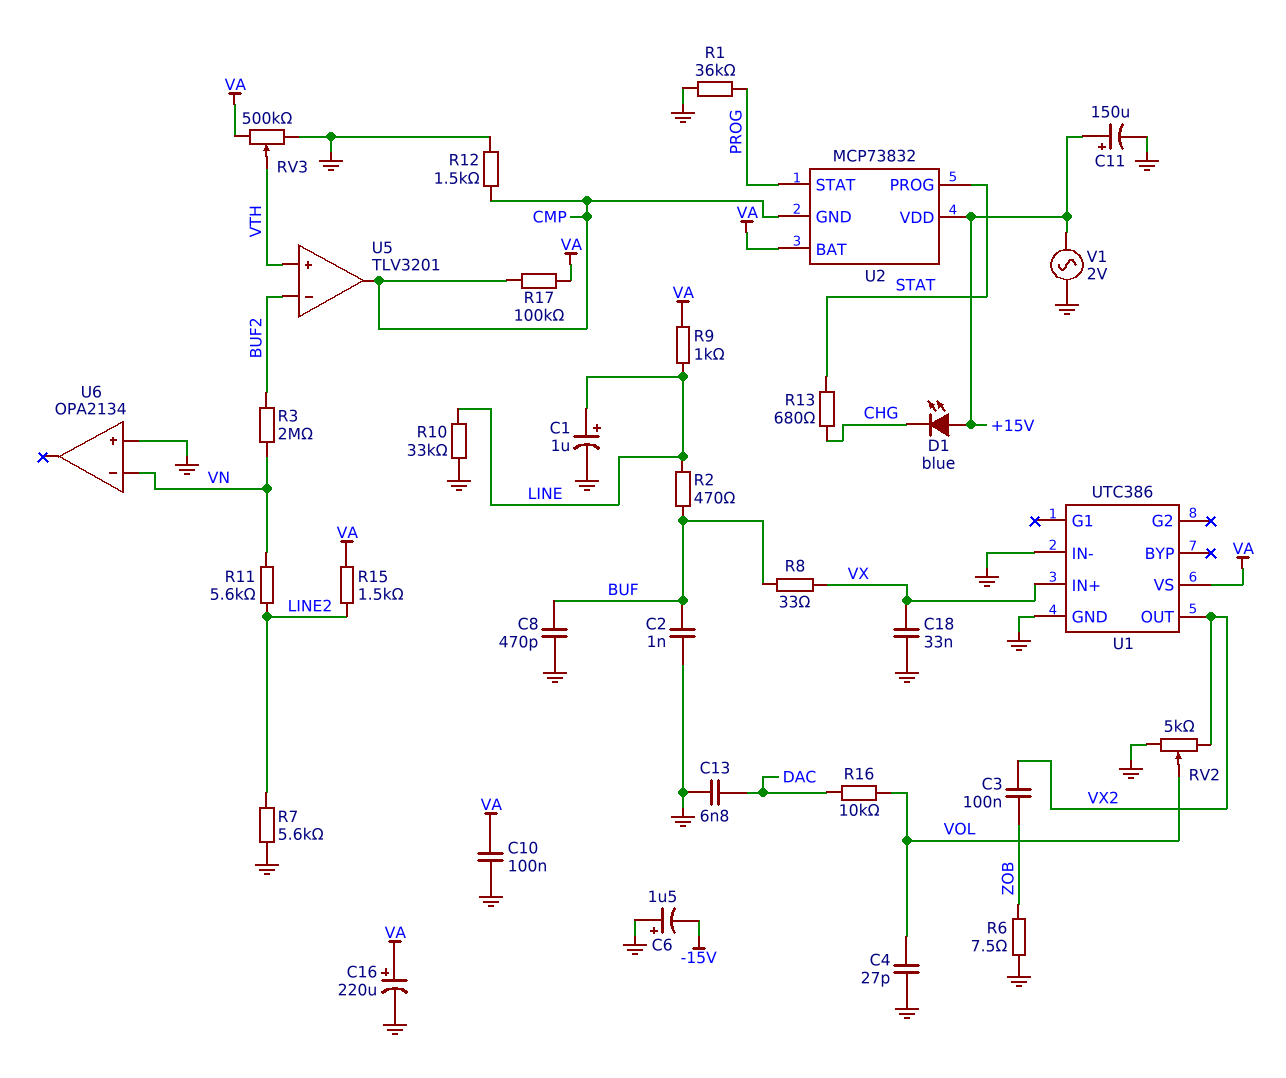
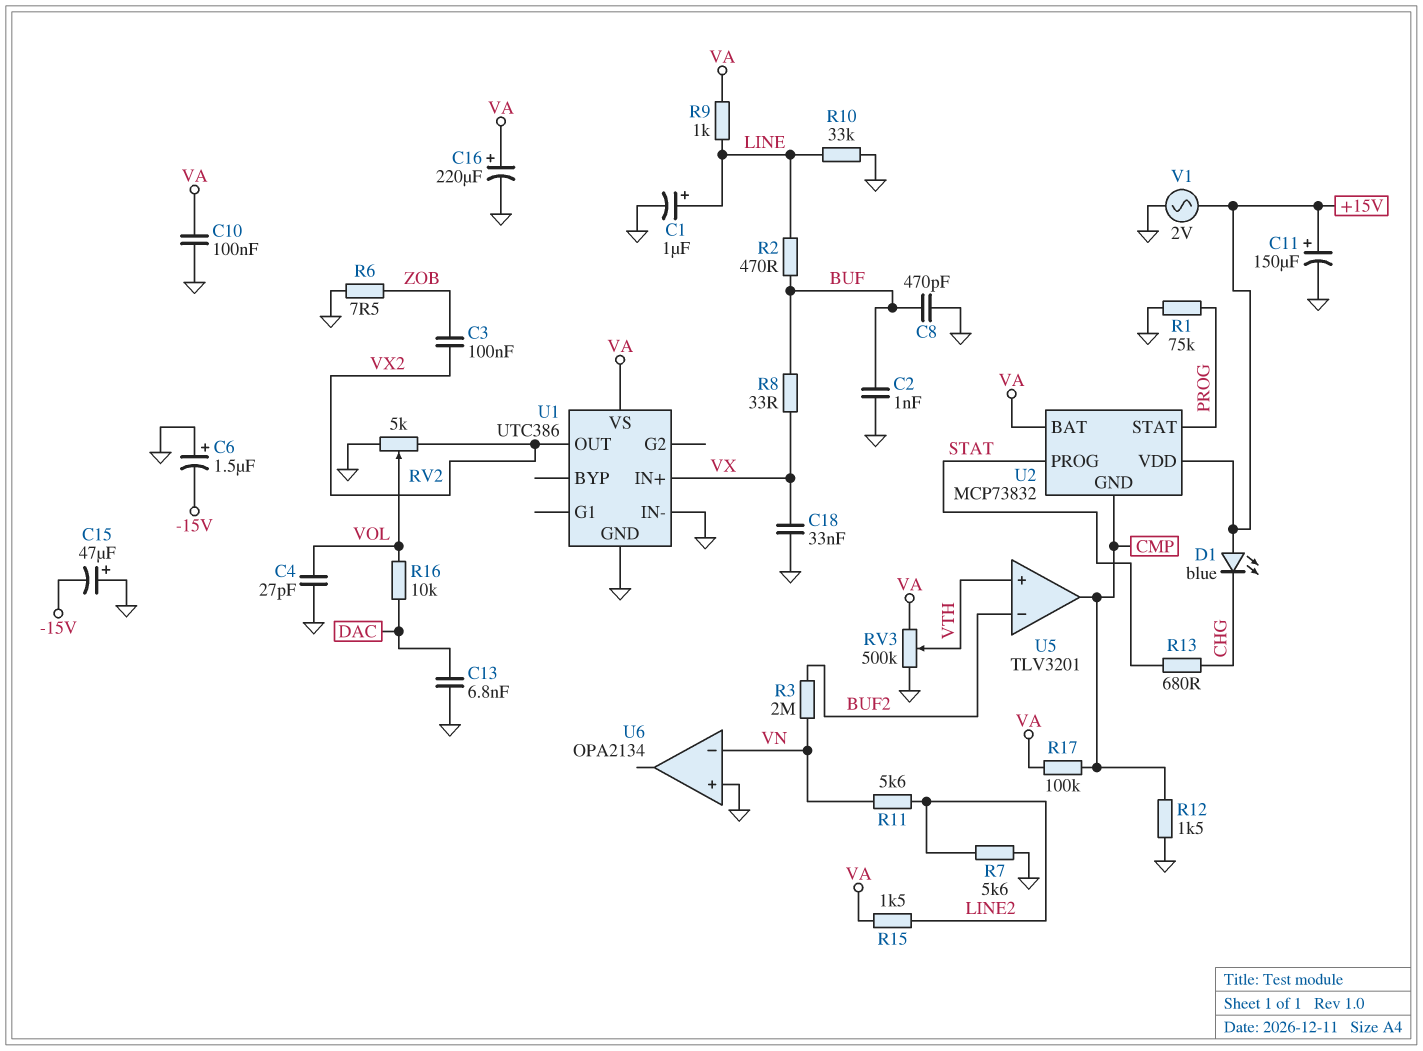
C15: none -> 47uF (plus GND, minus -15V)
R1: 36k (GND, PROG) -> 75k (GND, PROG)

